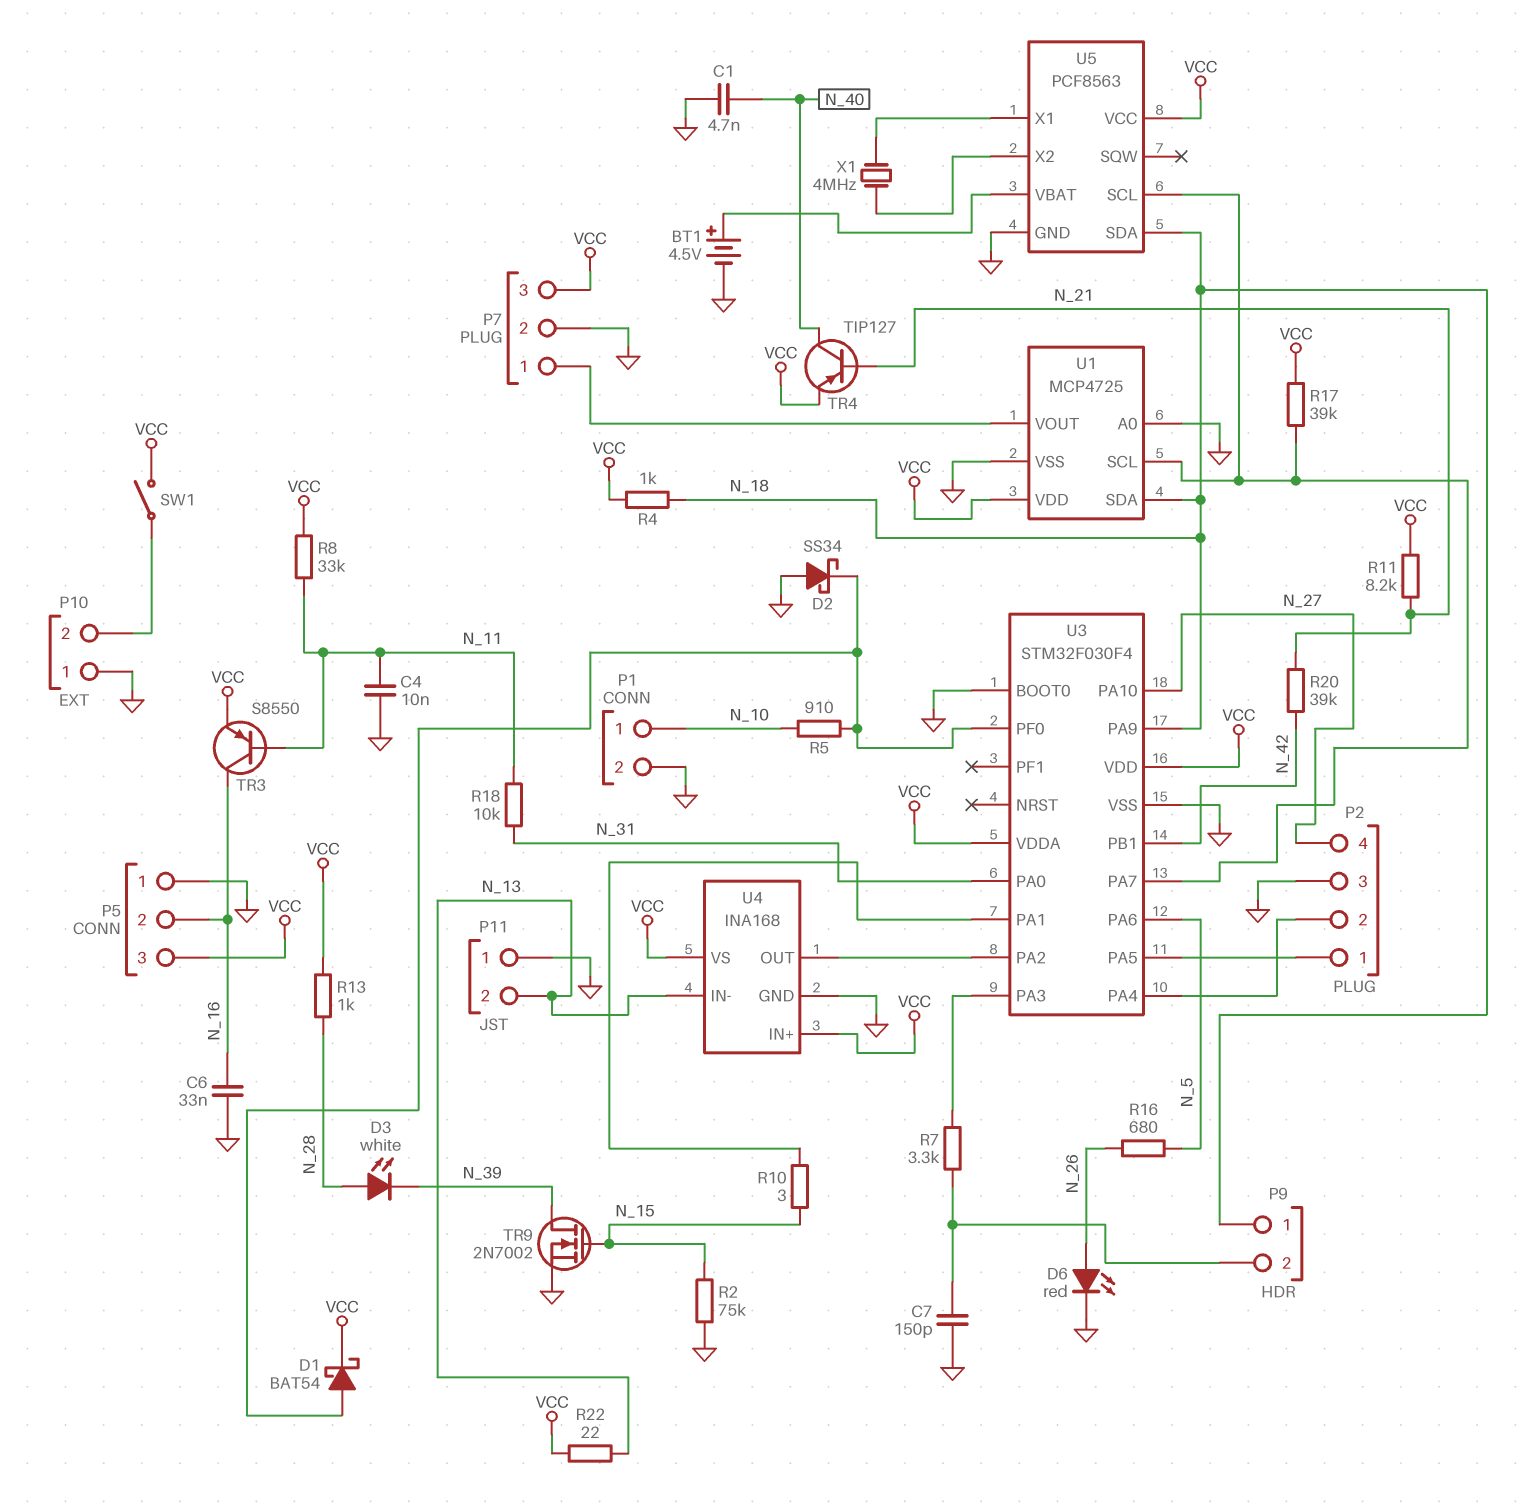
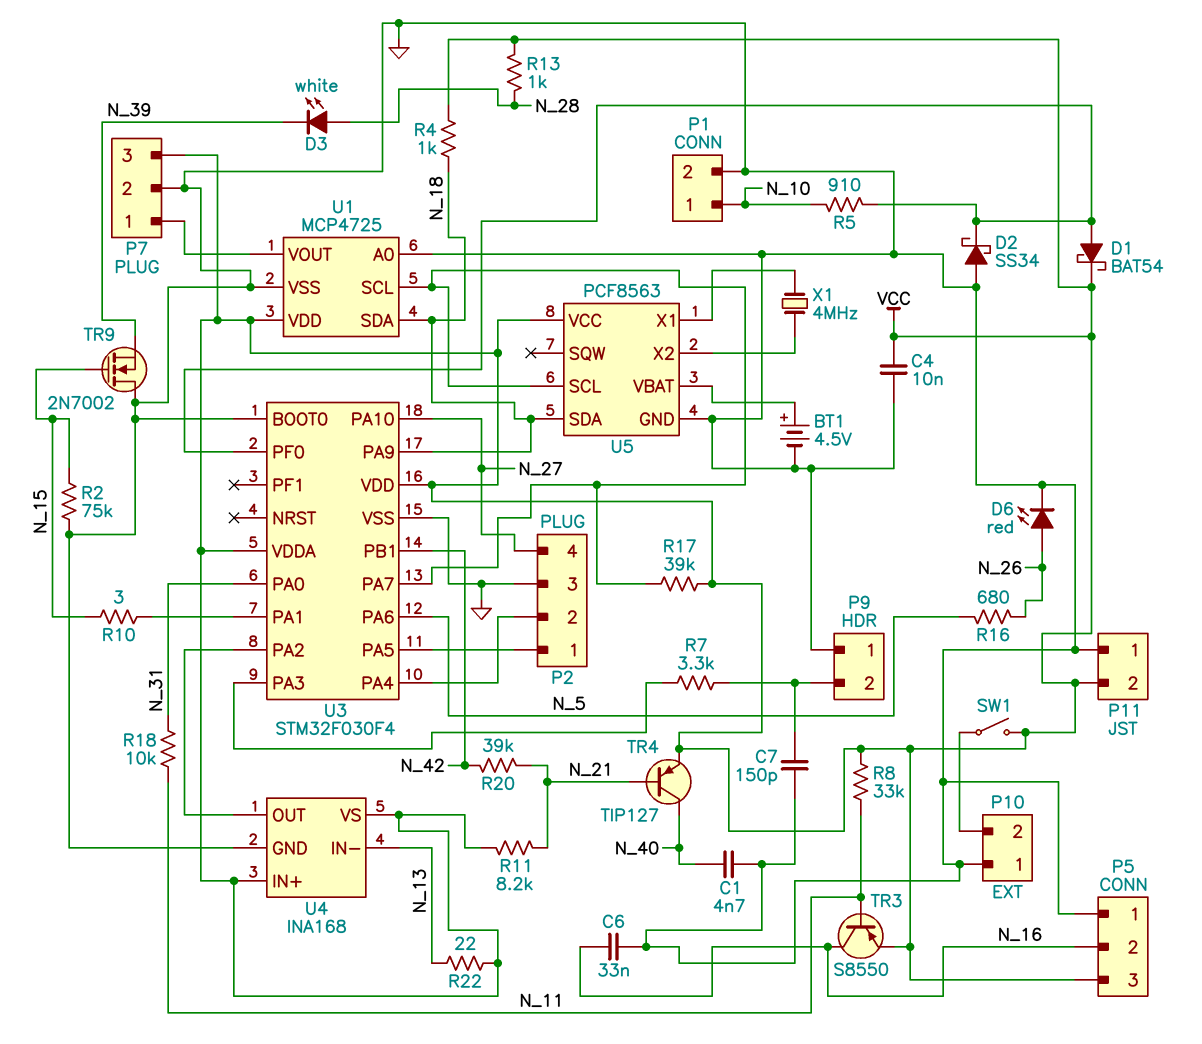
C4: 10nF (GND, N_11) -> 10nF (GND, VCC)
P9 pin 1: N_18 -> GND
P11 pin 2: N_13 -> VCC
TR9: NMOS 2N7002 (G N_15, D N_39, S GND) -> NMOS 2N7002 (G N_15, D GND, S N_39)

